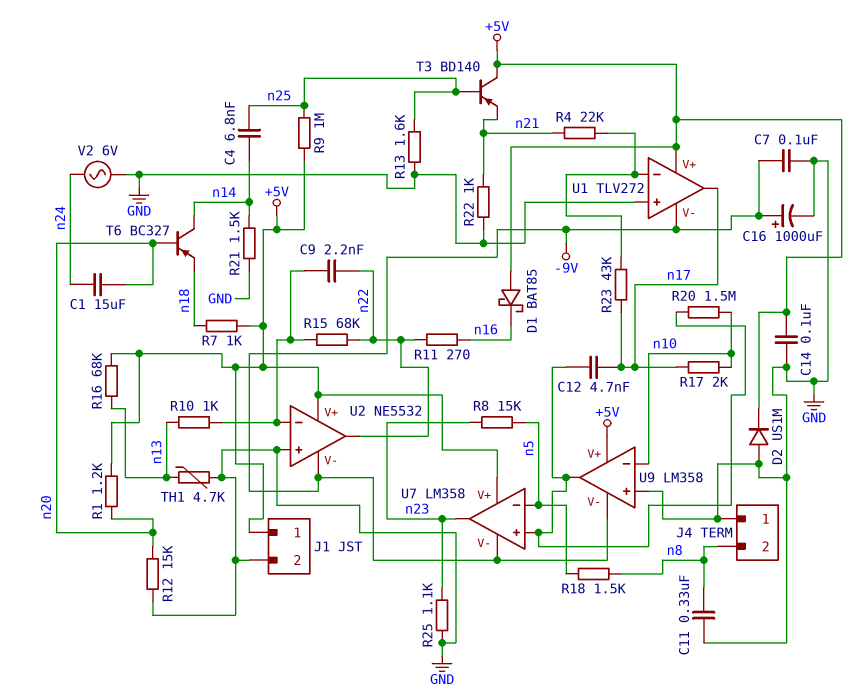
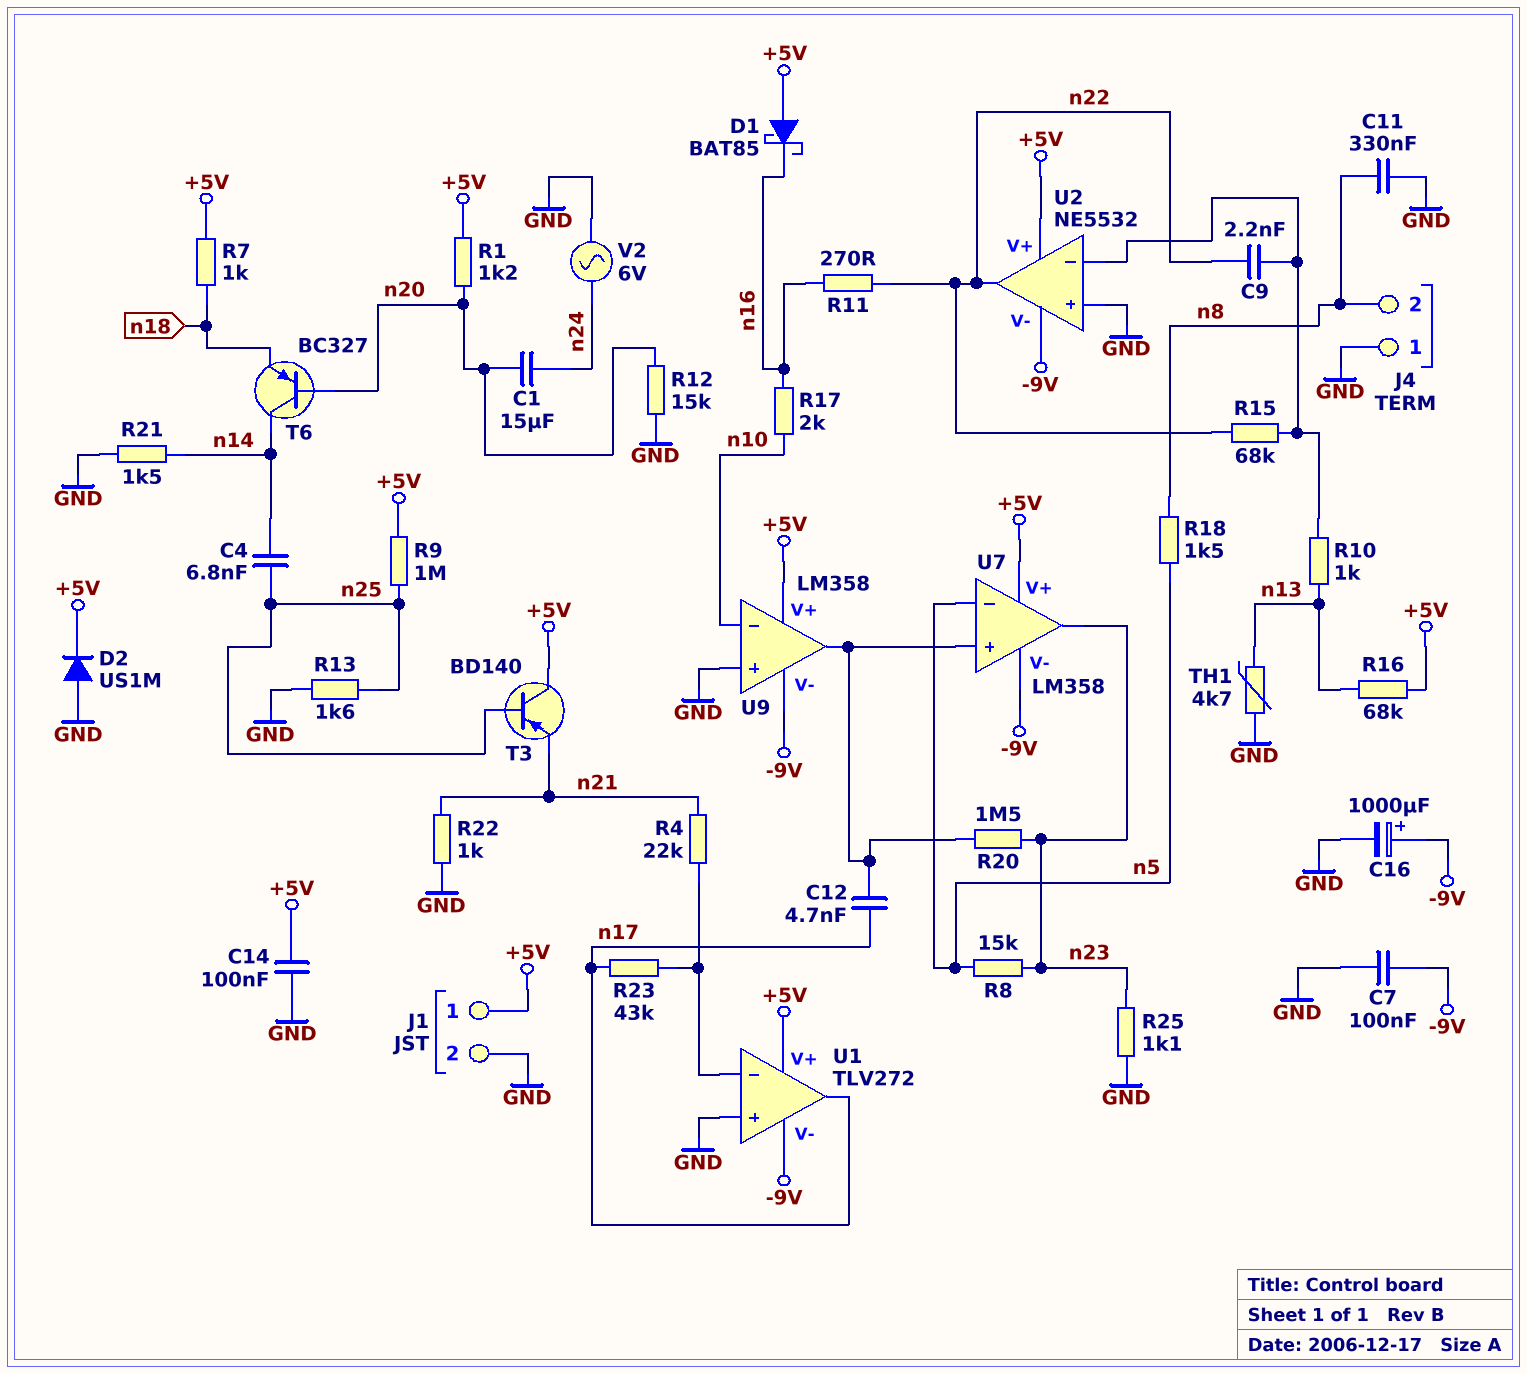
R17: 2k (n10, n17) -> 2k (n10, n16)
R20: 1.5M (U7/in+, n10) -> 1.5M (U7/in+, n23)

